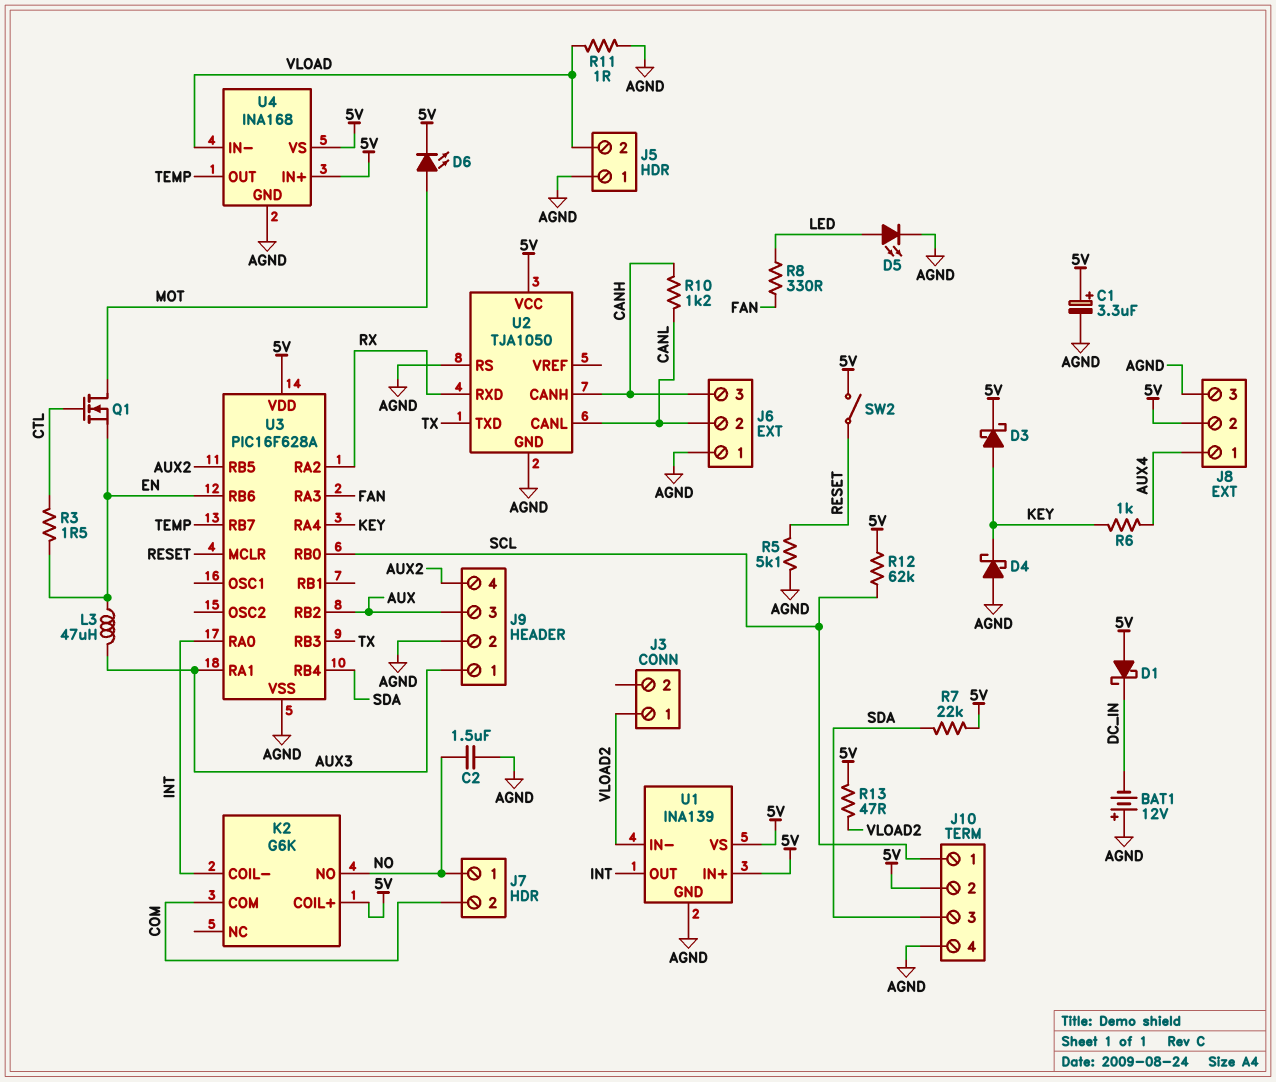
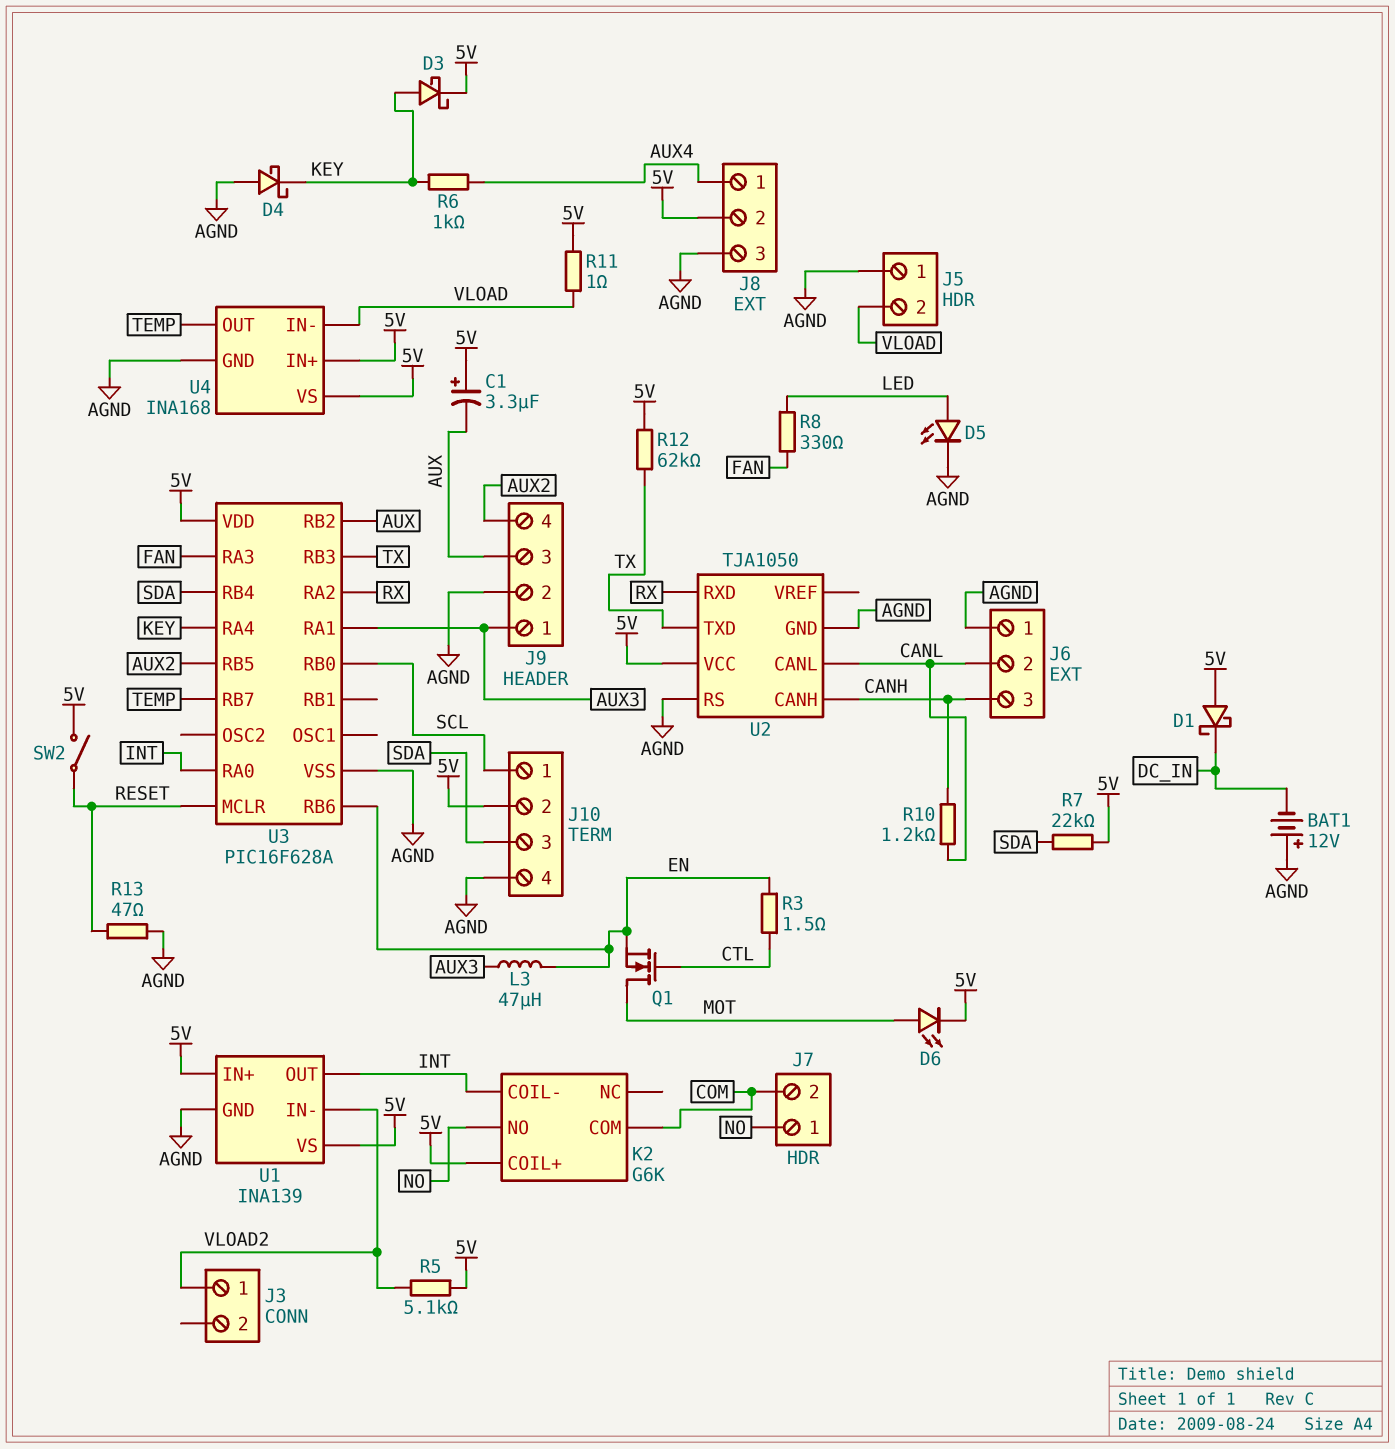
C1: 3.3uF (plus 5V, minus AGND) -> 3.3uF (plus 5V, minus AUX)
C2: 1.5uF (AGND, NO) -> none
R5: 5.1k (AGND, RESET) -> 5.1k (5V, VLOAD2)
R11: 1 (AGND, VLOAD) -> 1 (5V, VLOAD)
R12: 62k (5V, SCL) -> 62k (5V, TX)
R13: 47 (5V, VLOAD2) -> 47 (AGND, RESET)

